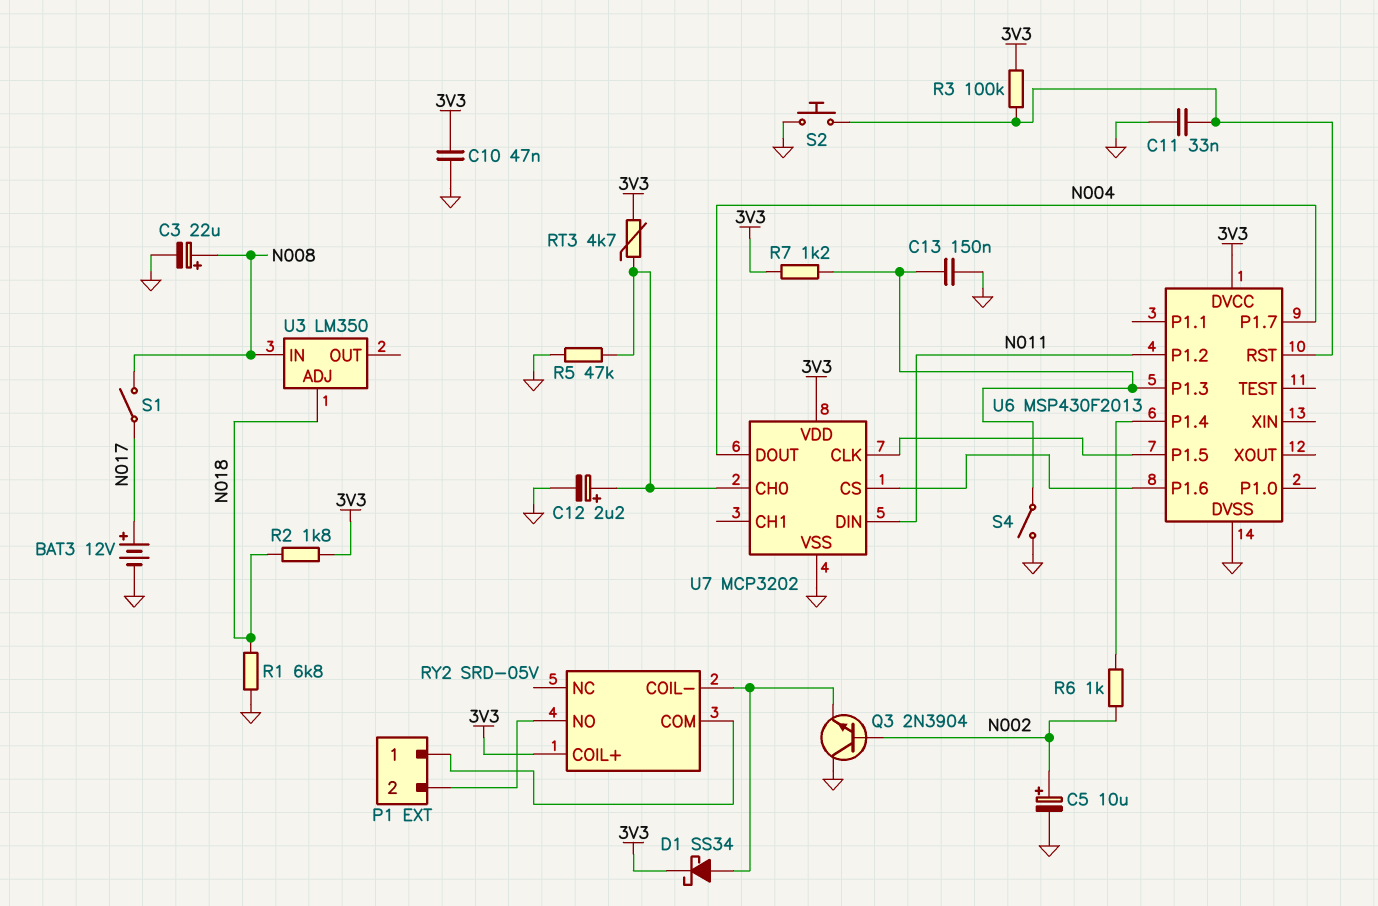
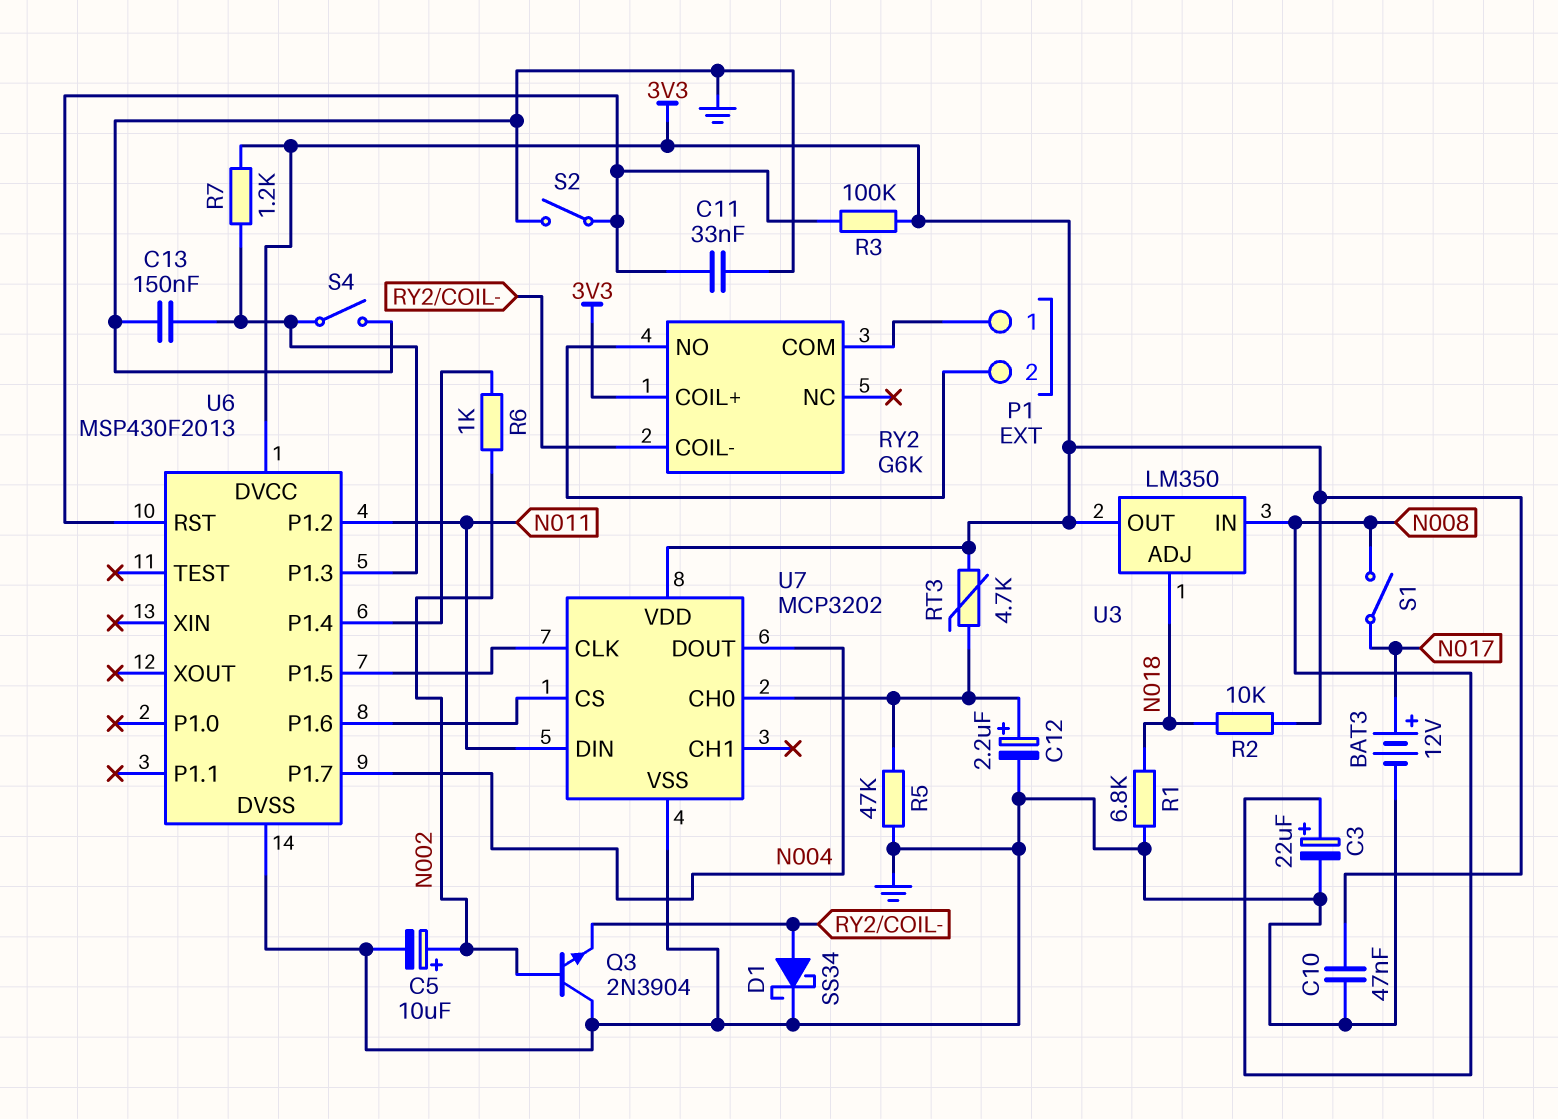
D1: schottky SS34 (A RY2/COIL-, K 3V3) -> schottky SS34 (A RY2/COIL-, K GND)
R2: 1.8k (3V3, N018) -> 10k (3V3, N018)
RY2: SRD-05V -> G6K
S2: button (GND, U6/RST) -> switch (GND, U6/RST)
U3 pin OUT: none -> 3V3

